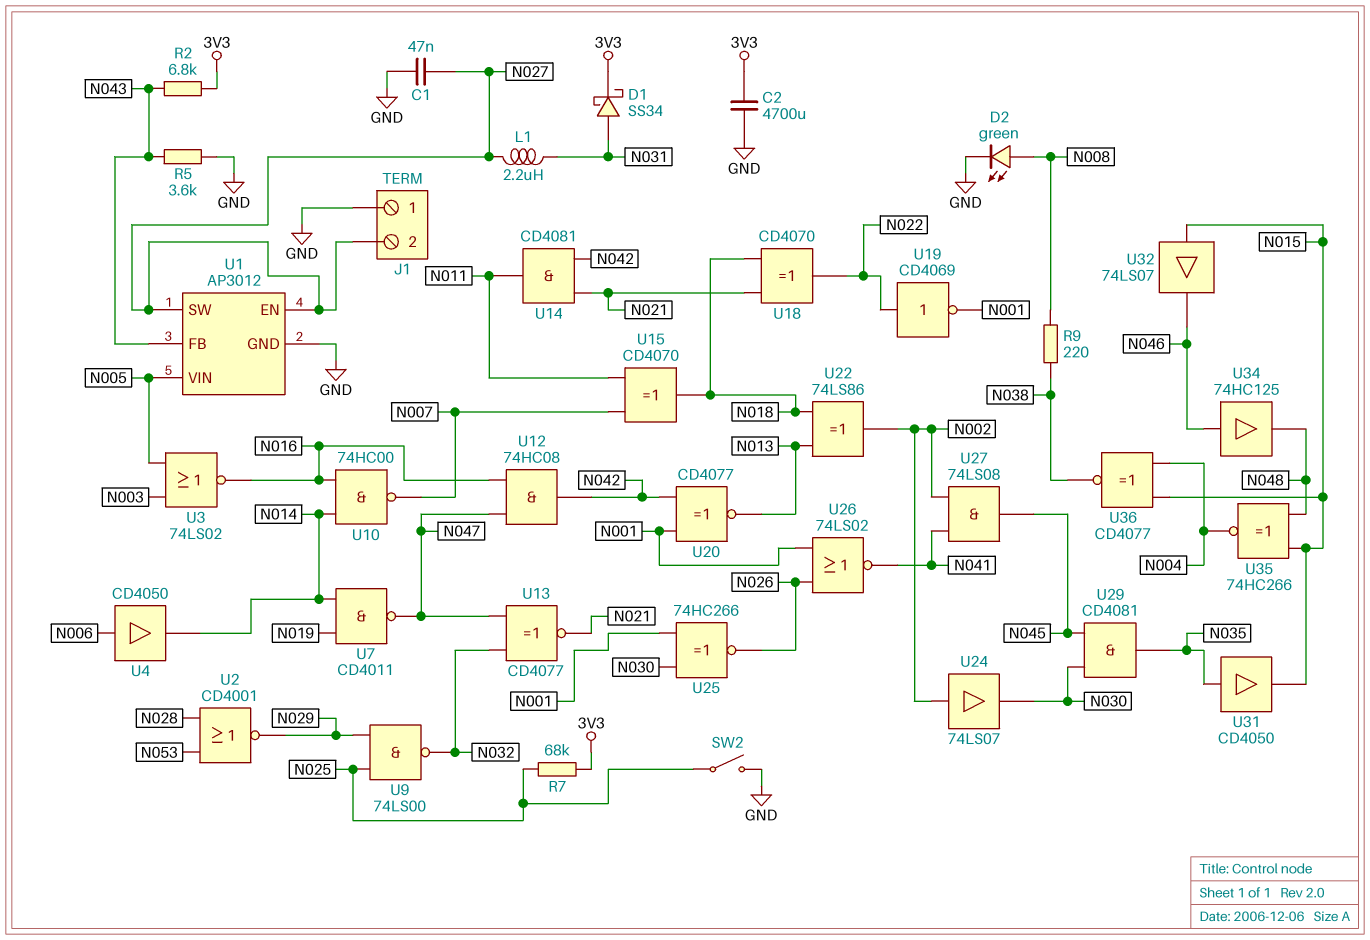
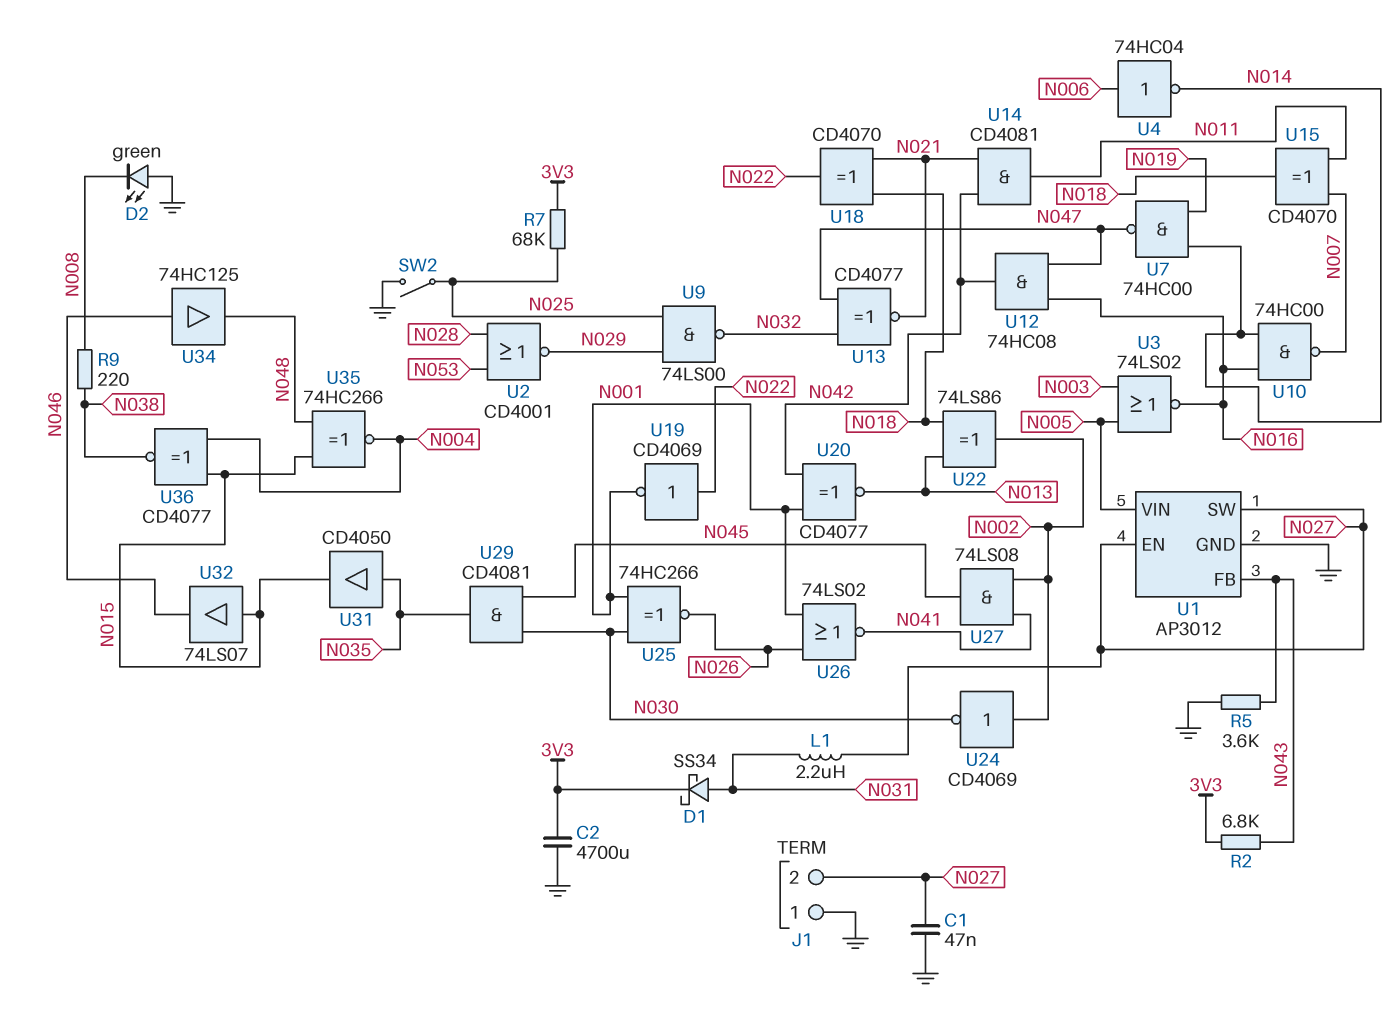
D2: LED green (A N008, K GND) -> LED green (A GND, K N008)
U4: buffer CD4050 (in N006, out N014) -> NOT 74HC04 (in N006, out N014)
U7: NAND CD4011 (in N014, in N019, out N047) -> NAND 74HC00 (in N014, in N019, out N047)
U24: buffer 74LS07 (in N002, out N030) -> NOT CD4069 (in N002, out N030)

